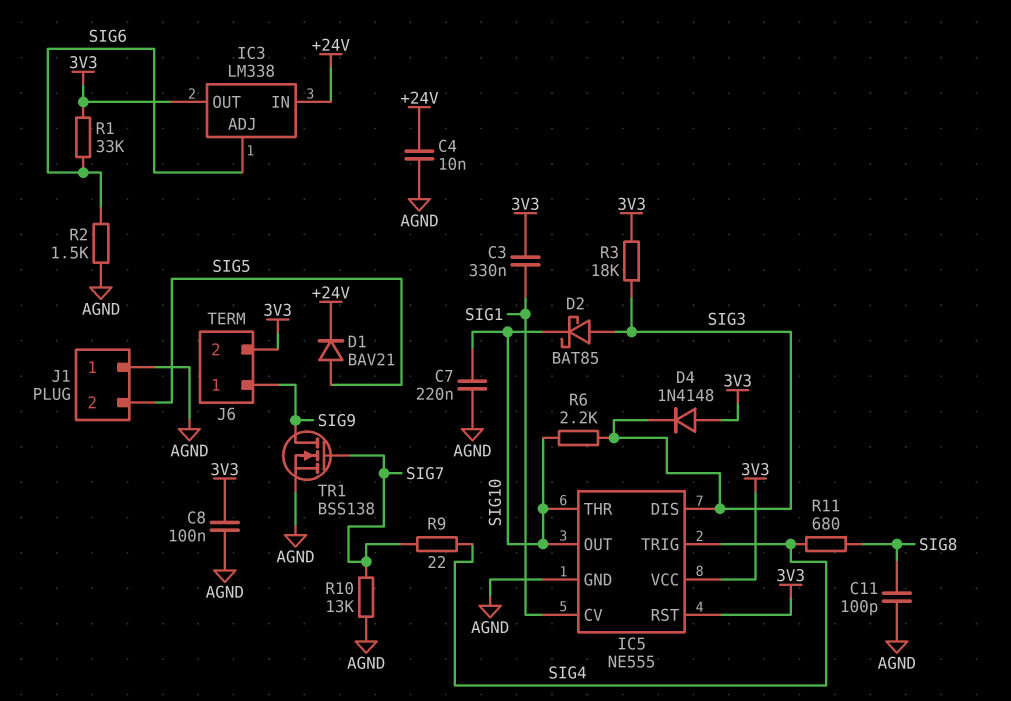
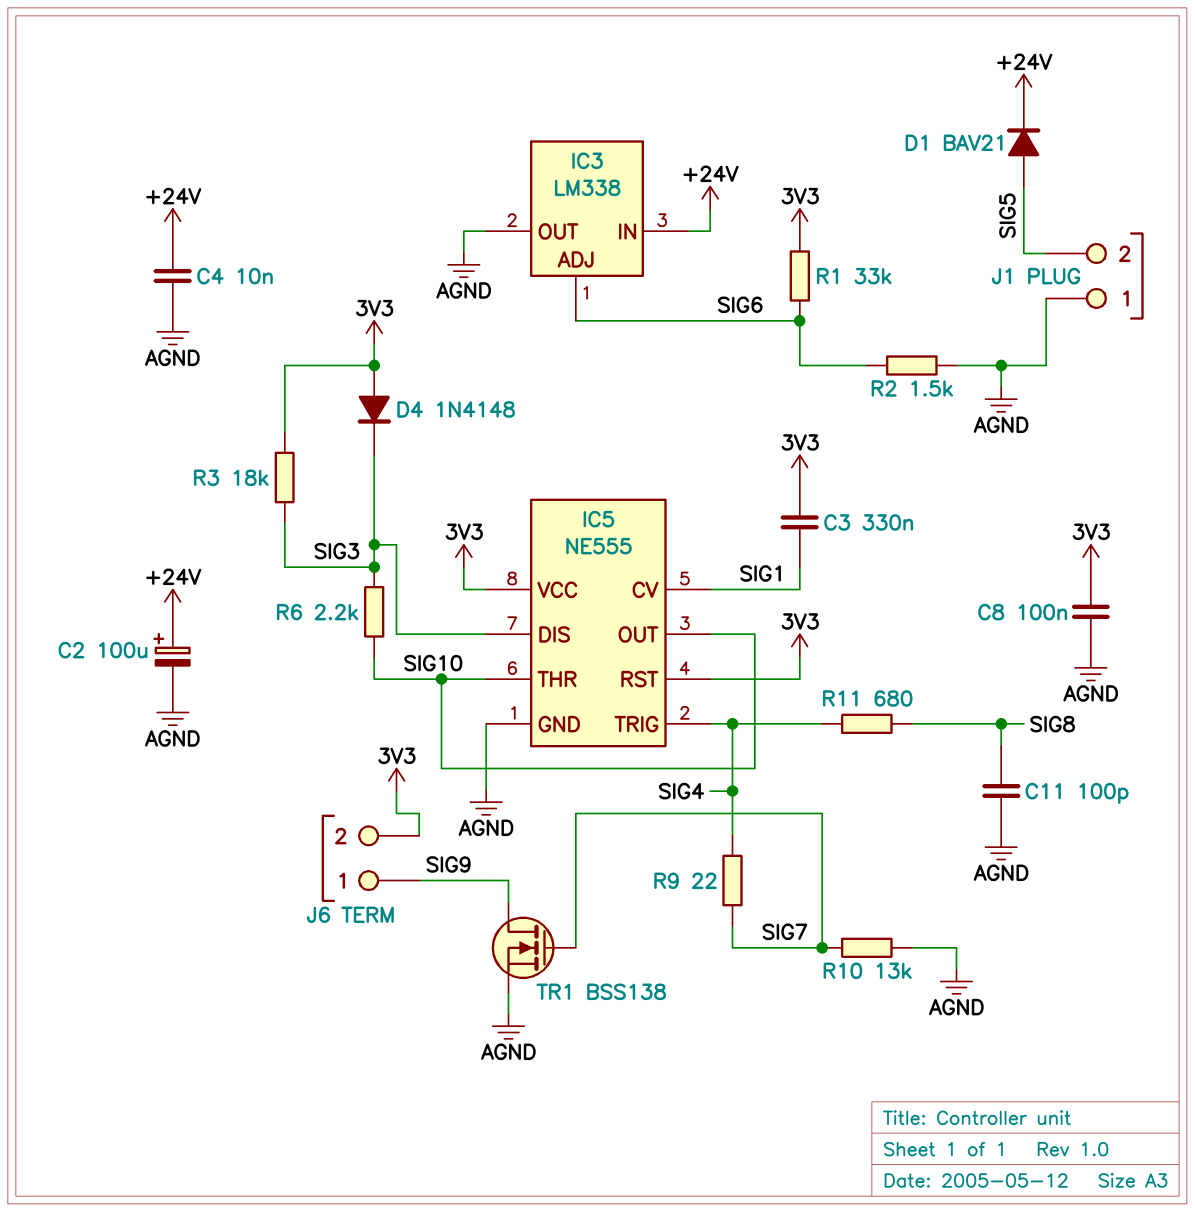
C2: none -> 100uF (plus +24V, minus AGND)
C7: 220nF (AGND, SIG10) -> none
D2: schottky BAT85 (A SIG3, K SIG10) -> none
IC3 pin OUT: 3V3 -> AGND

